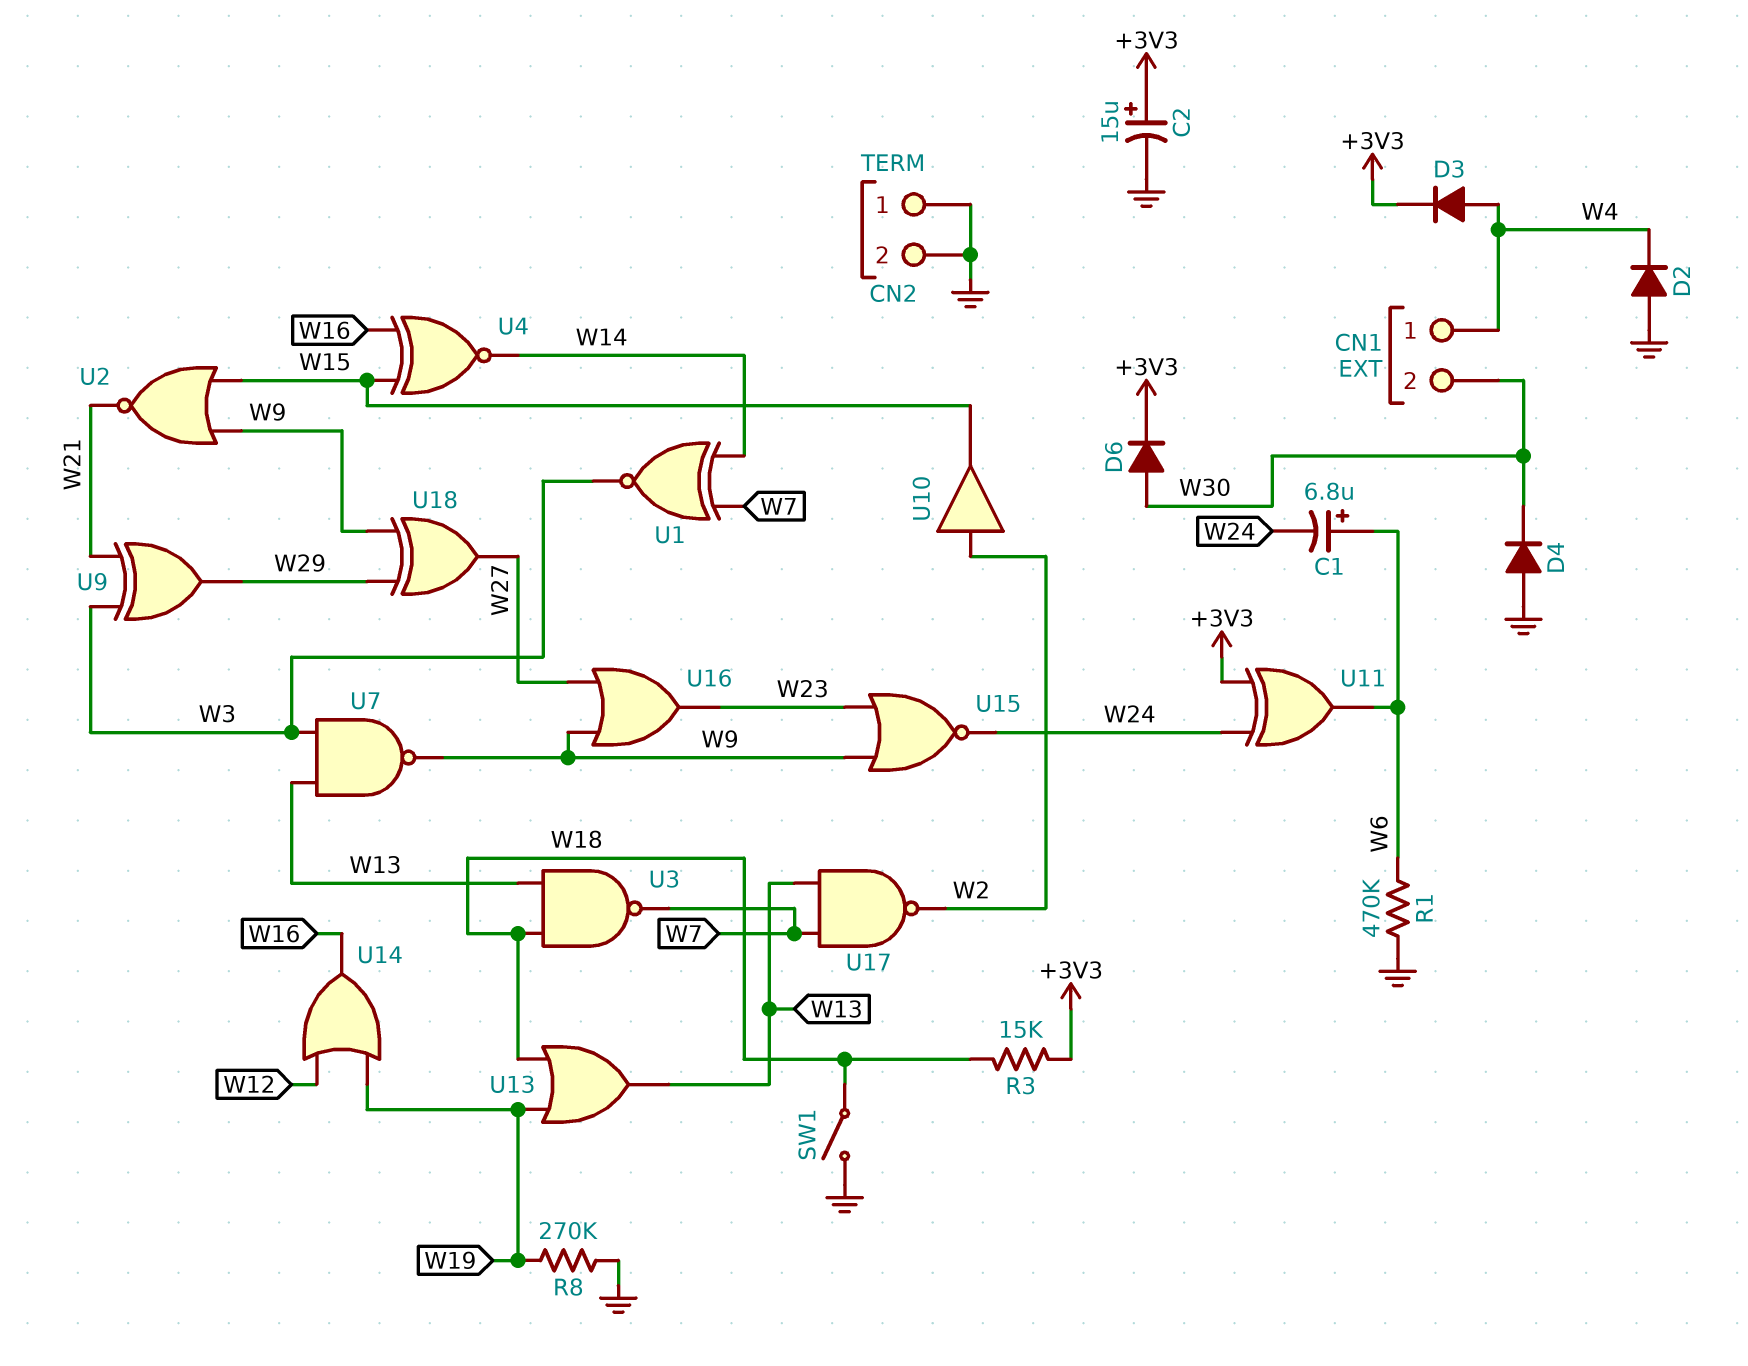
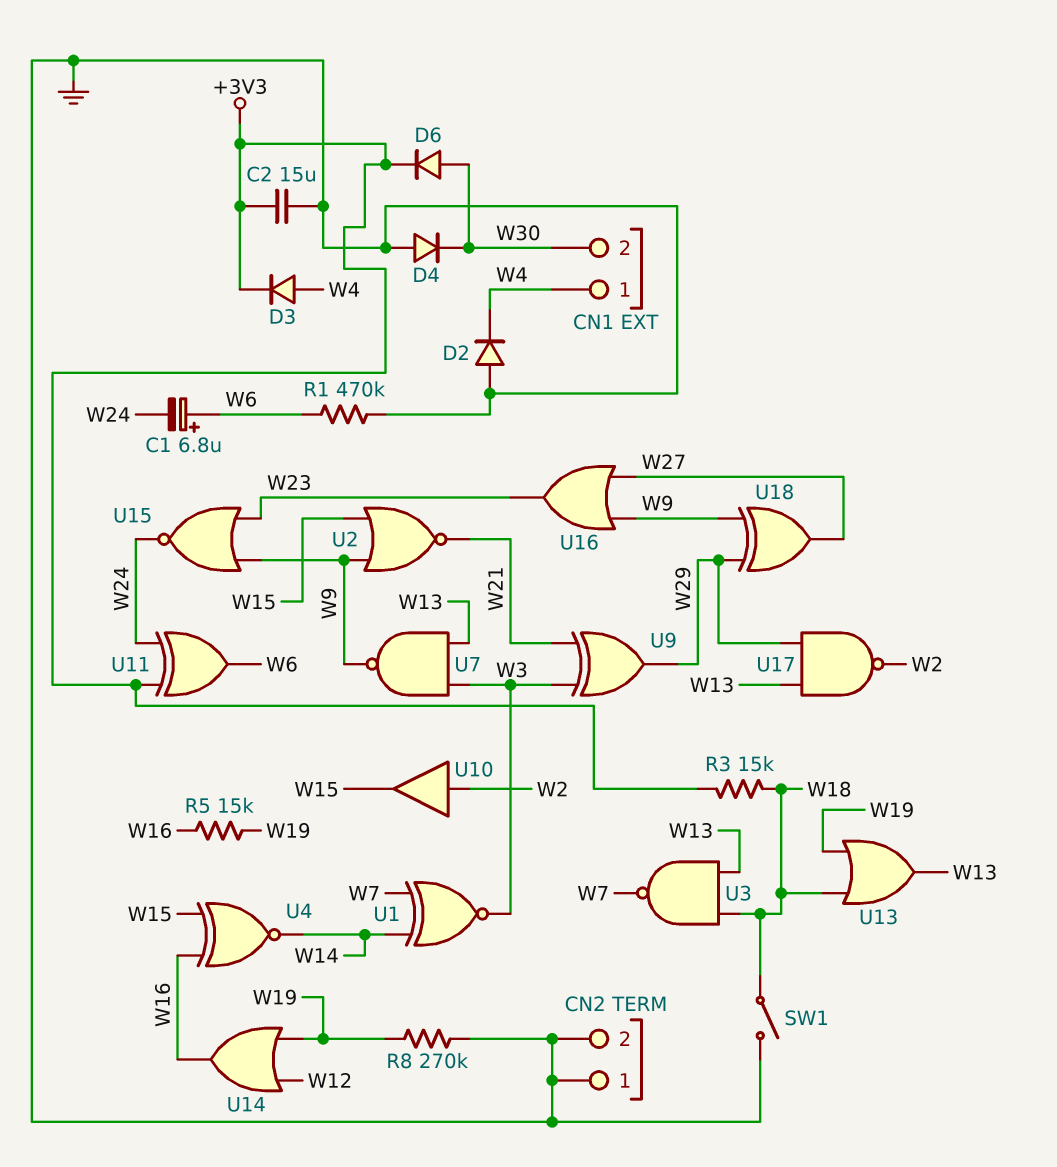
C2: 15uF (plus +3V3, minus GND) -> 15uF (+3V3, GND)
R5: none -> 15k (W16, W19)
U17: NAND (in W7, in W13, out W2) -> NAND (in W13, in W29, out W2)

